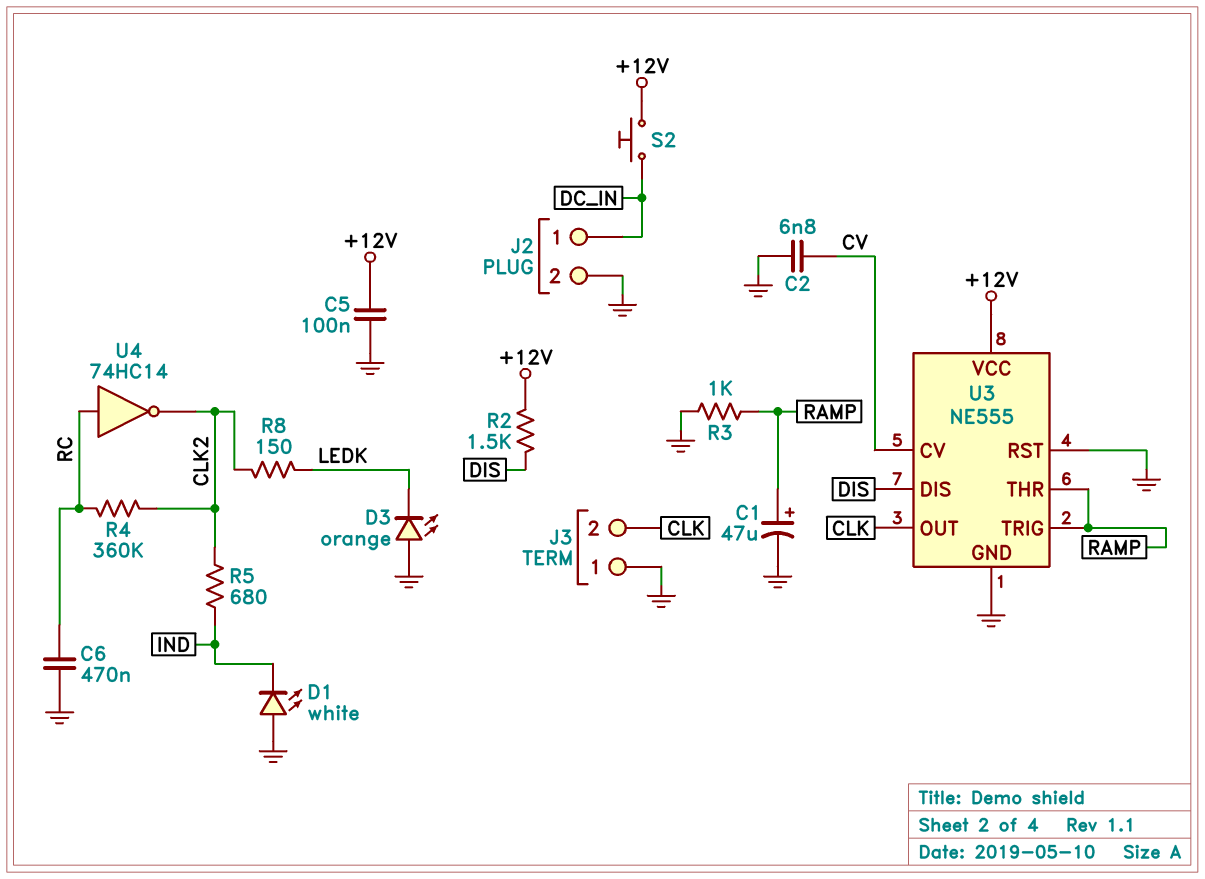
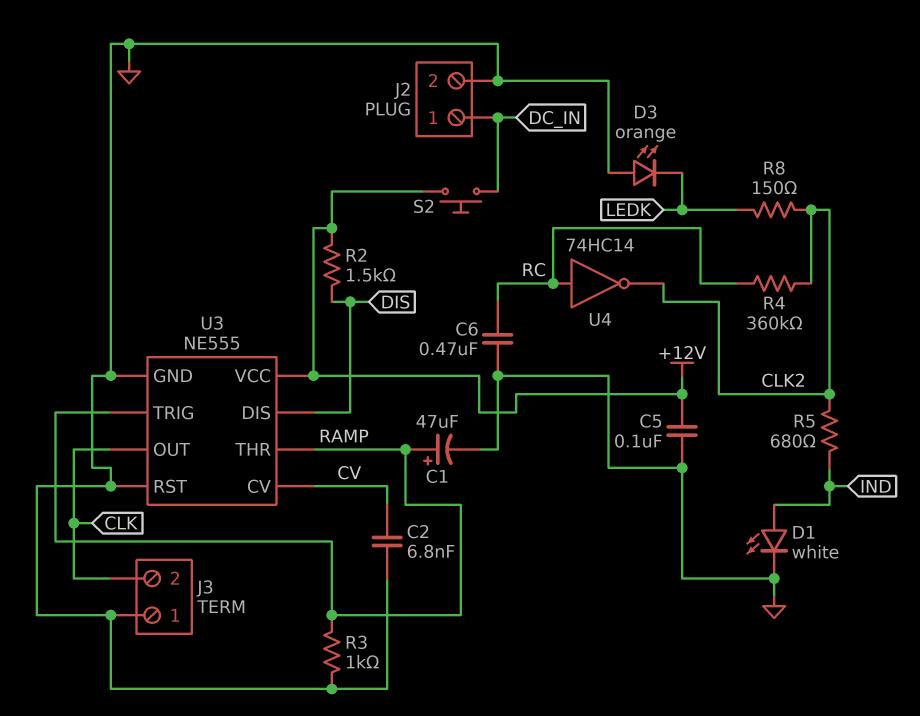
D1: LED white (A GND, K IND) -> LED white (A IND, K GND)

